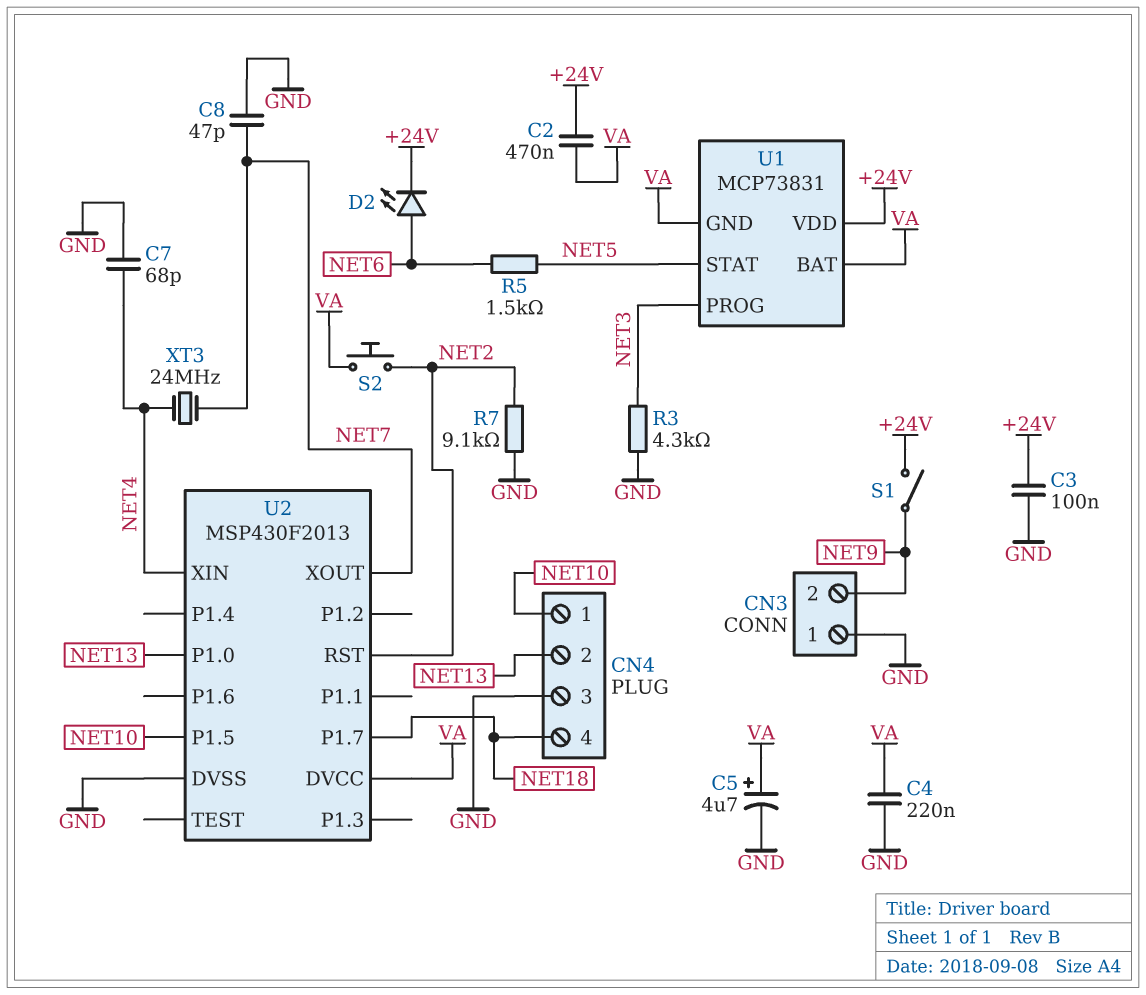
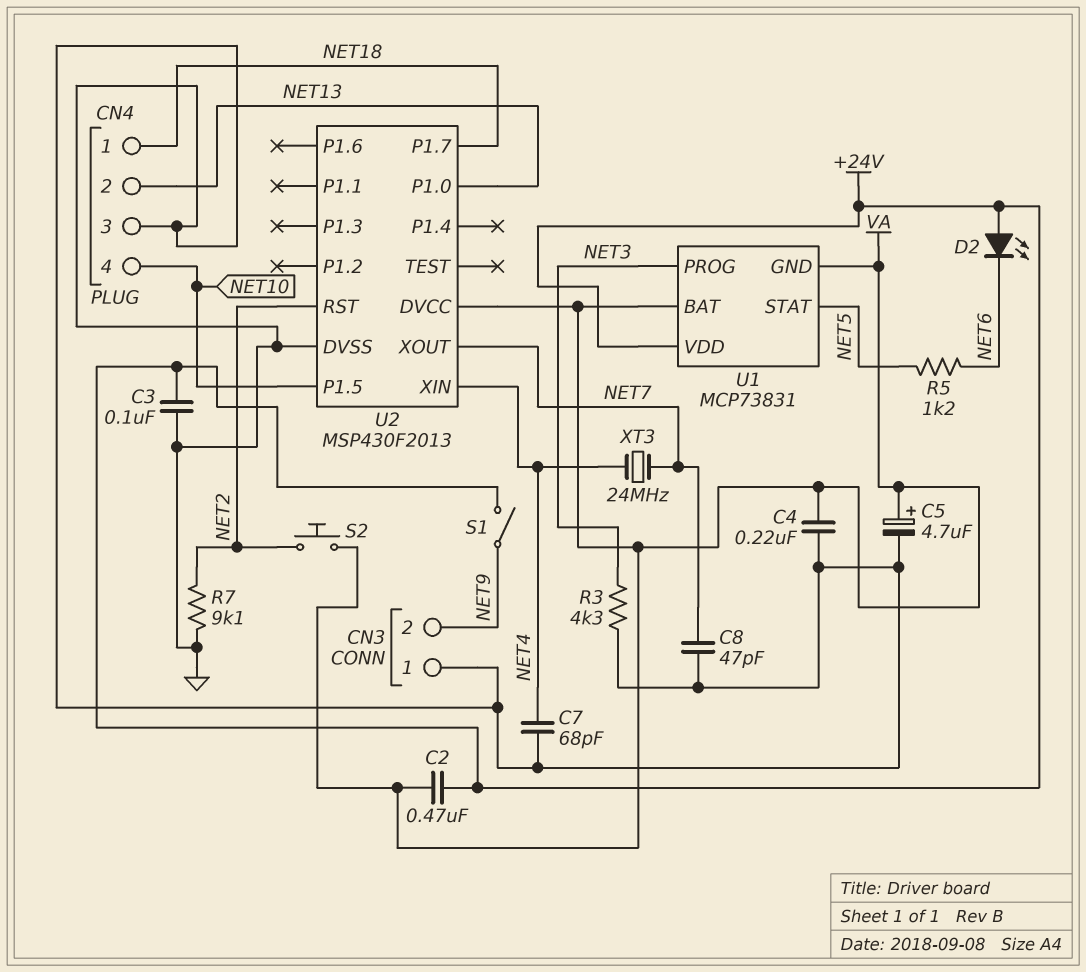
CN4 pin 1: NET10 -> NET18
CN4 pin 4: NET18 -> NET10
D2: LED (A NET6, K +24V) -> LED (A +24V, K NET6)
R5: 1.5k (NET5, NET6) -> 1.2k (NET5, NET6)

